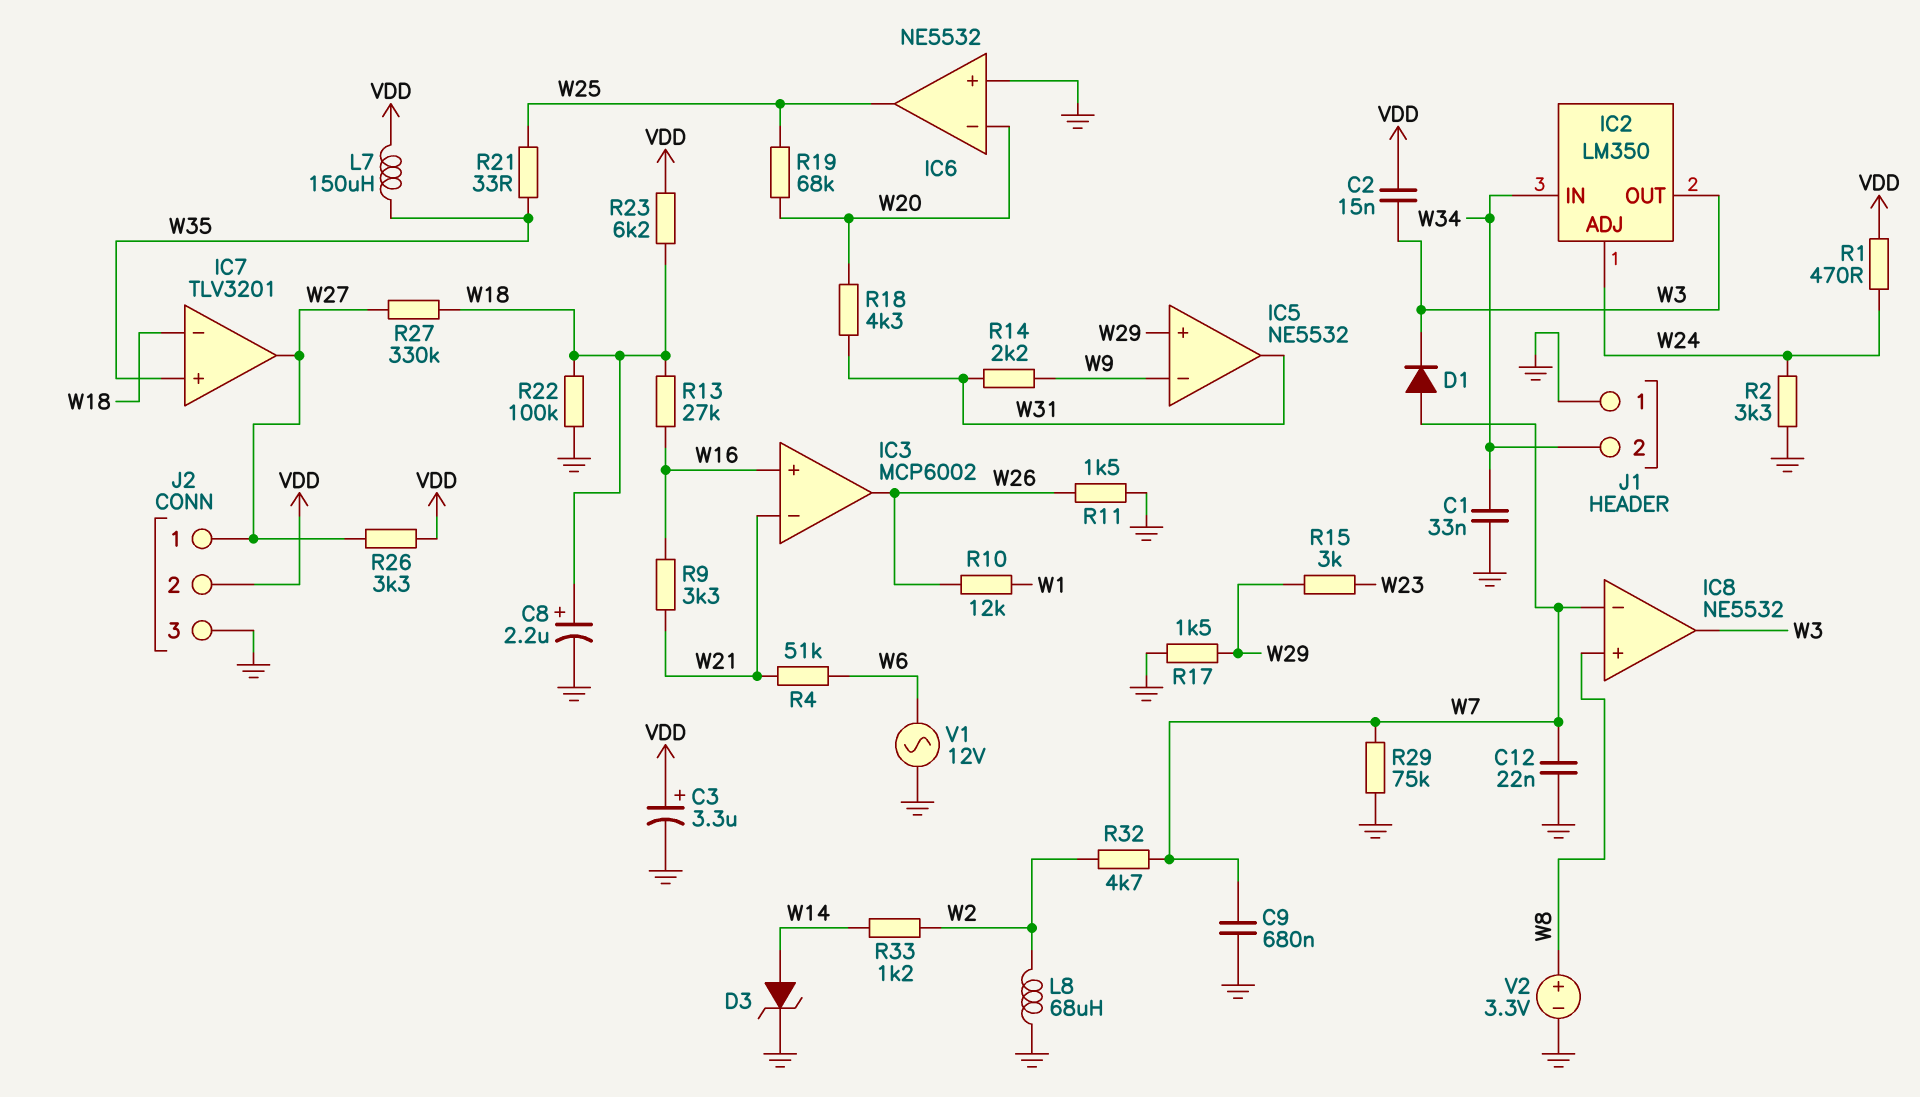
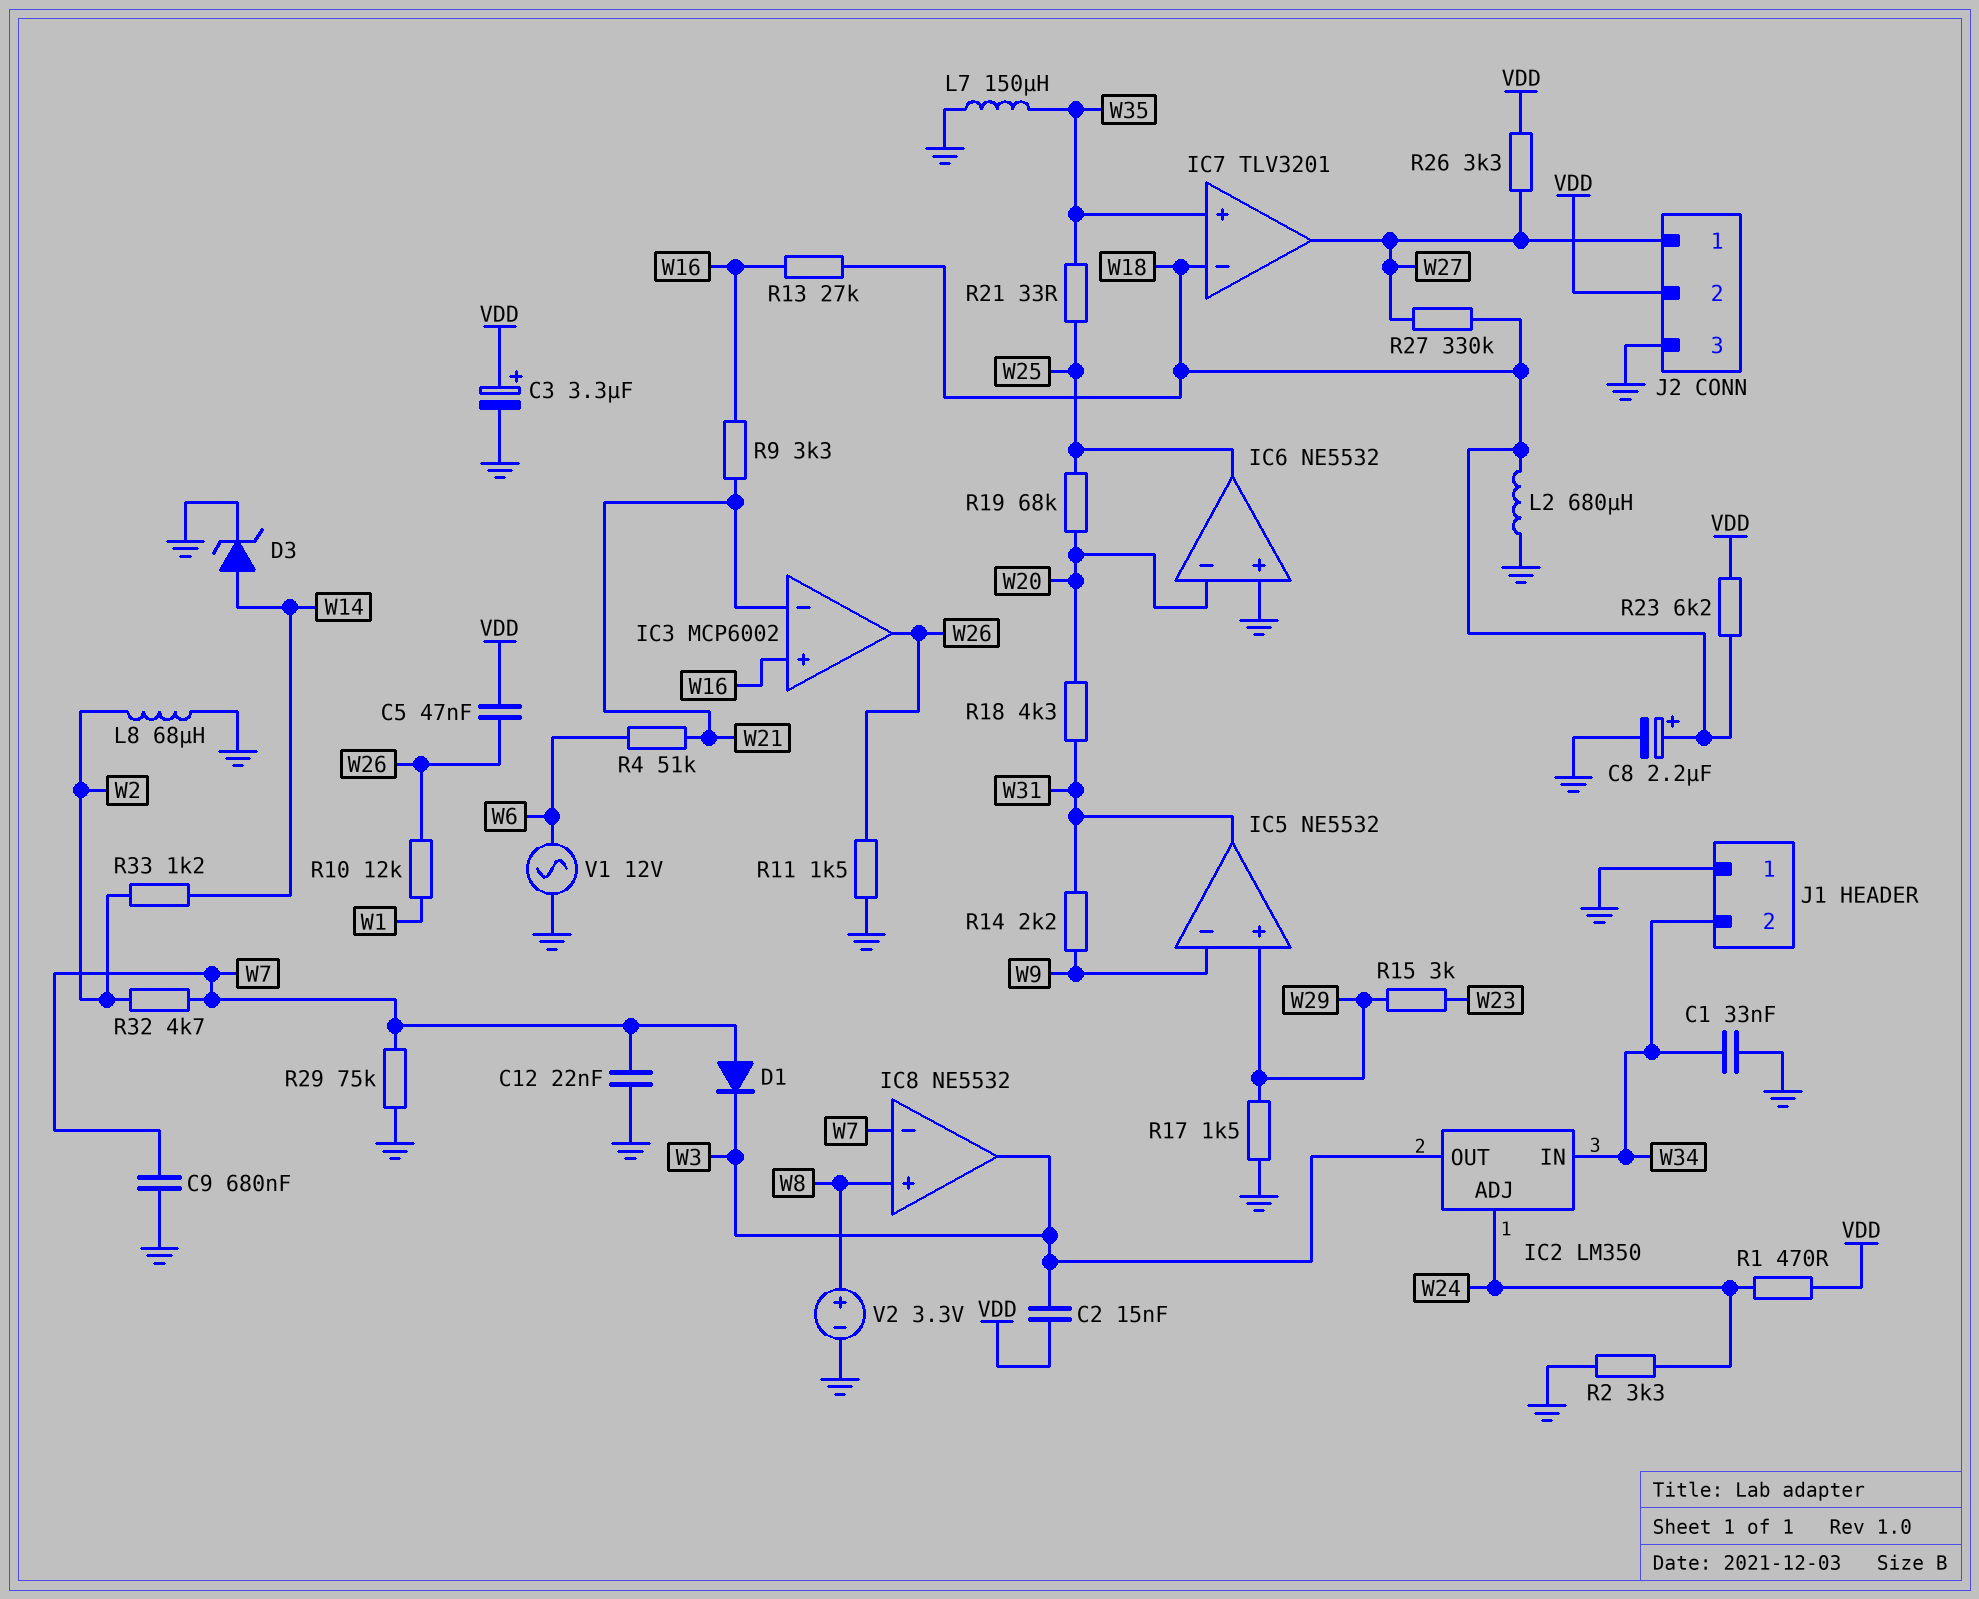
C5: none -> 47nF (VDD, W26)
L2: none -> 680uH (GND, W18)
L7: 150uH (VDD, W35) -> 150uH (GND, W35)
R22: 100k (GND, W18) -> none

